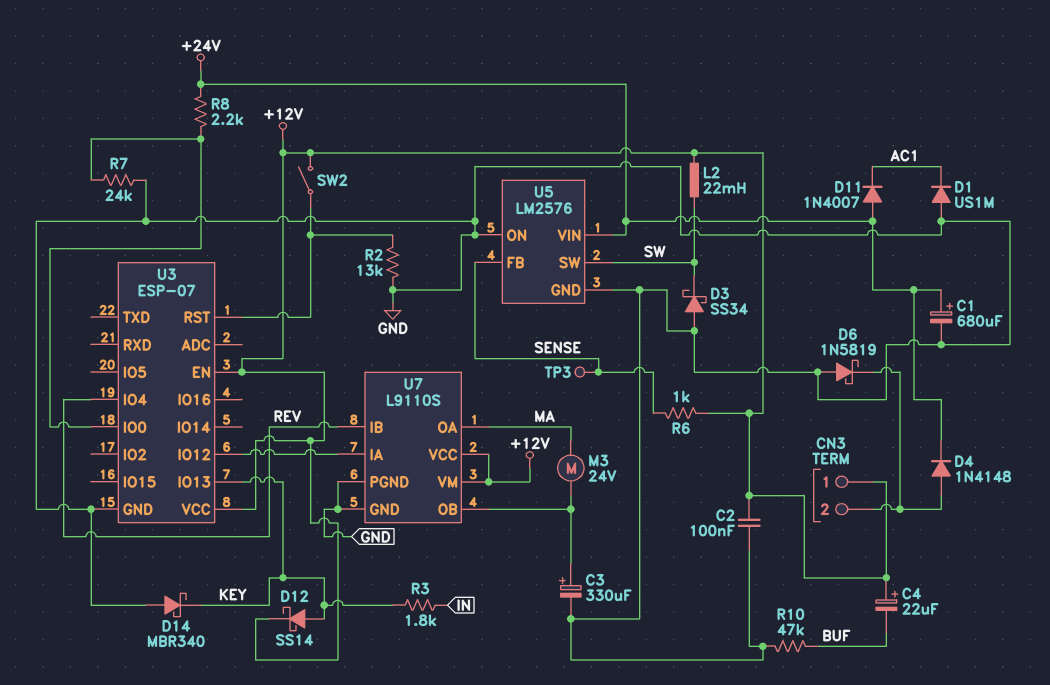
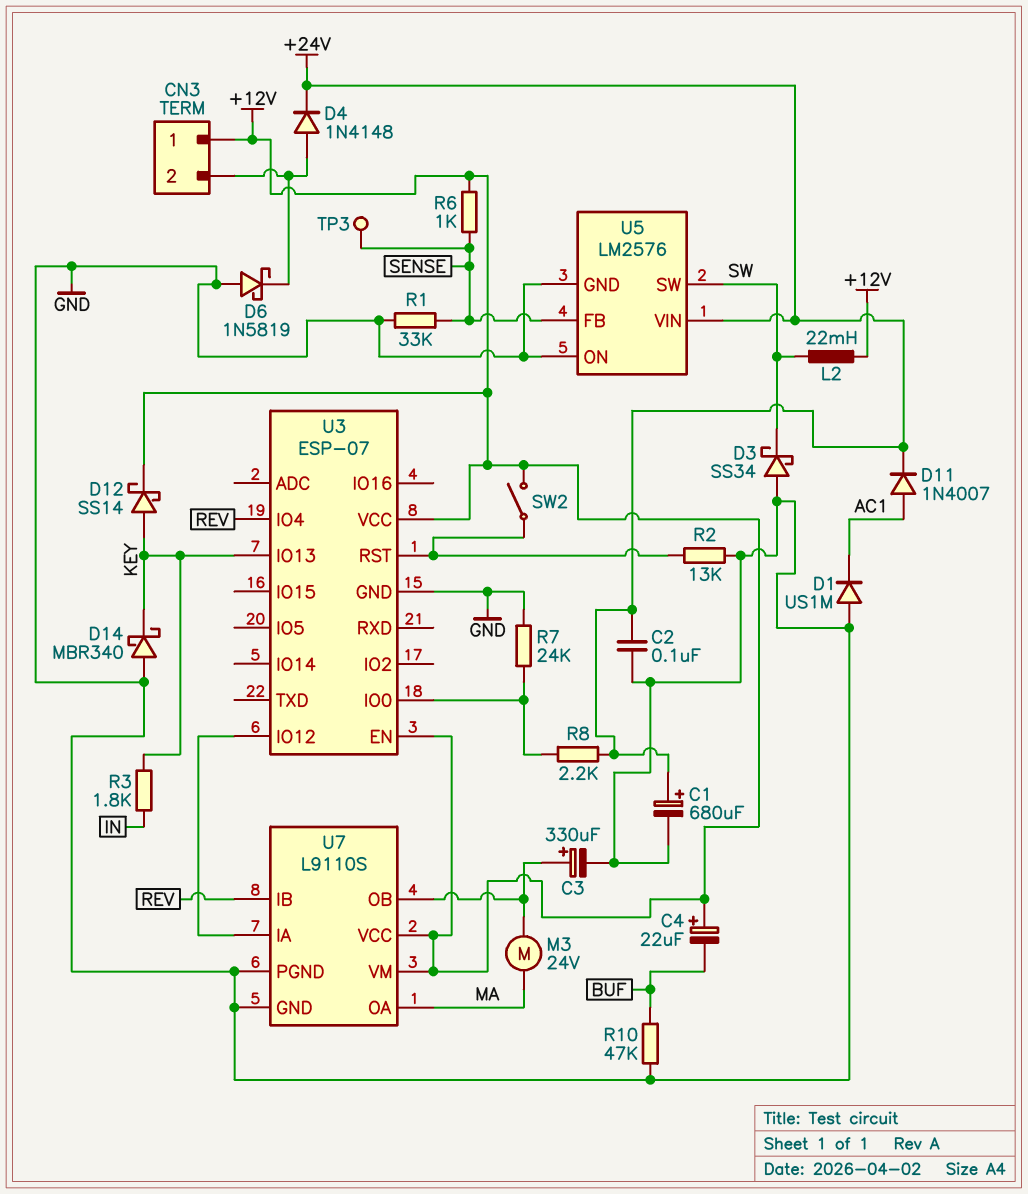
C2: 100nF (+12V, GND) -> 100nF (+24V, GND)
D11: diode 1N4007 (A +24V, K AC1) -> diode 1N4007 (A AC1, K +24V)
R1: none -> 33k (GND, SENSE)

